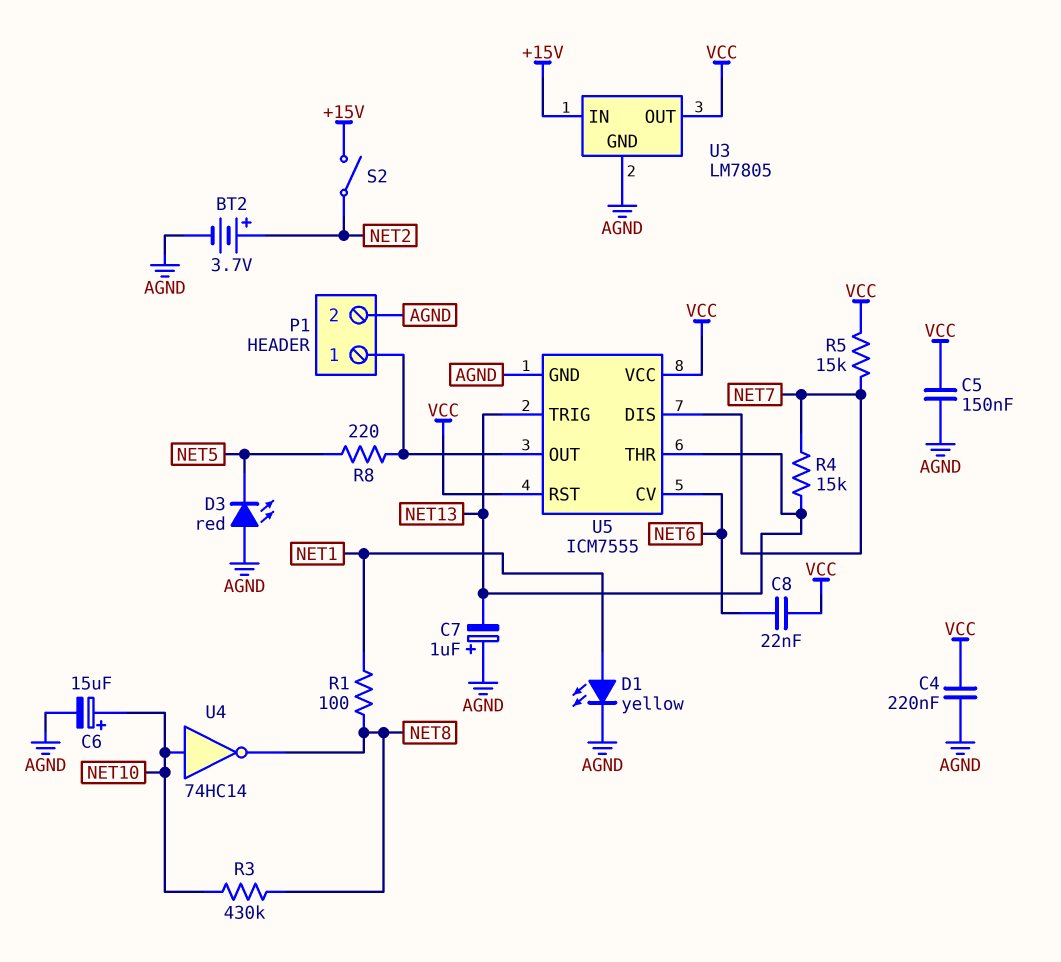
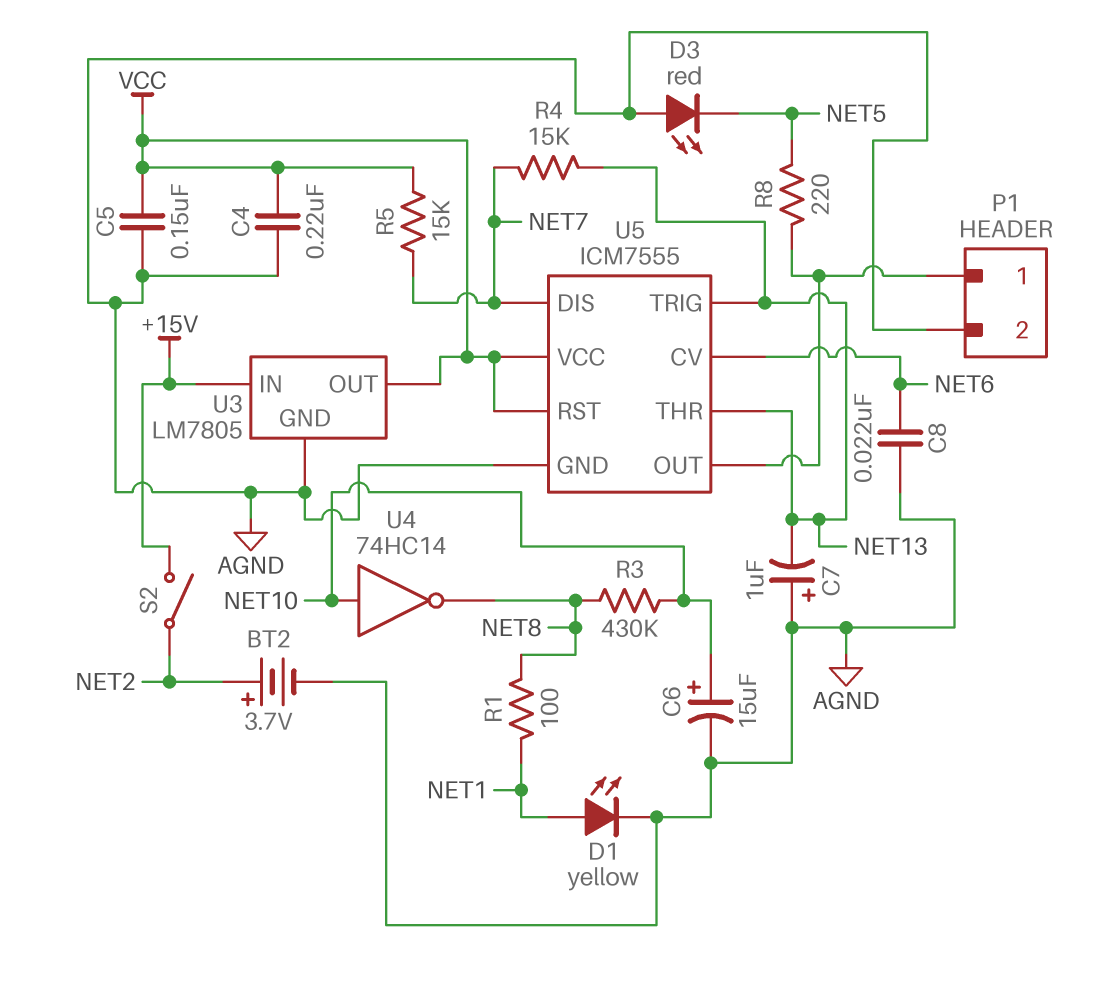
C8: 22nF (NET6, VCC) -> 22nF (AGND, NET6)

